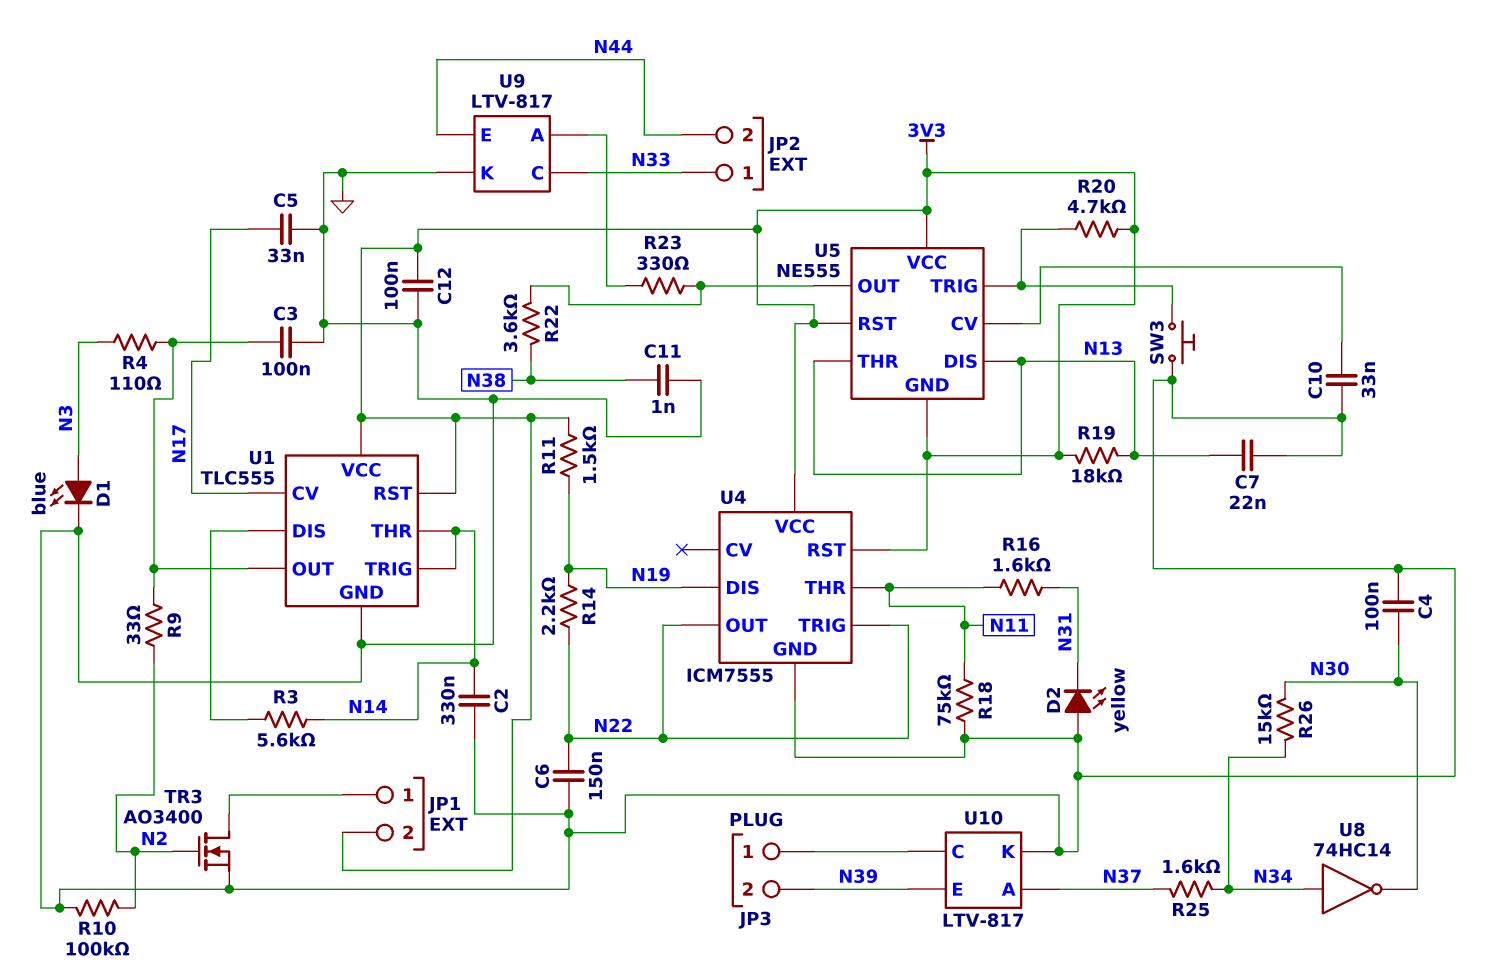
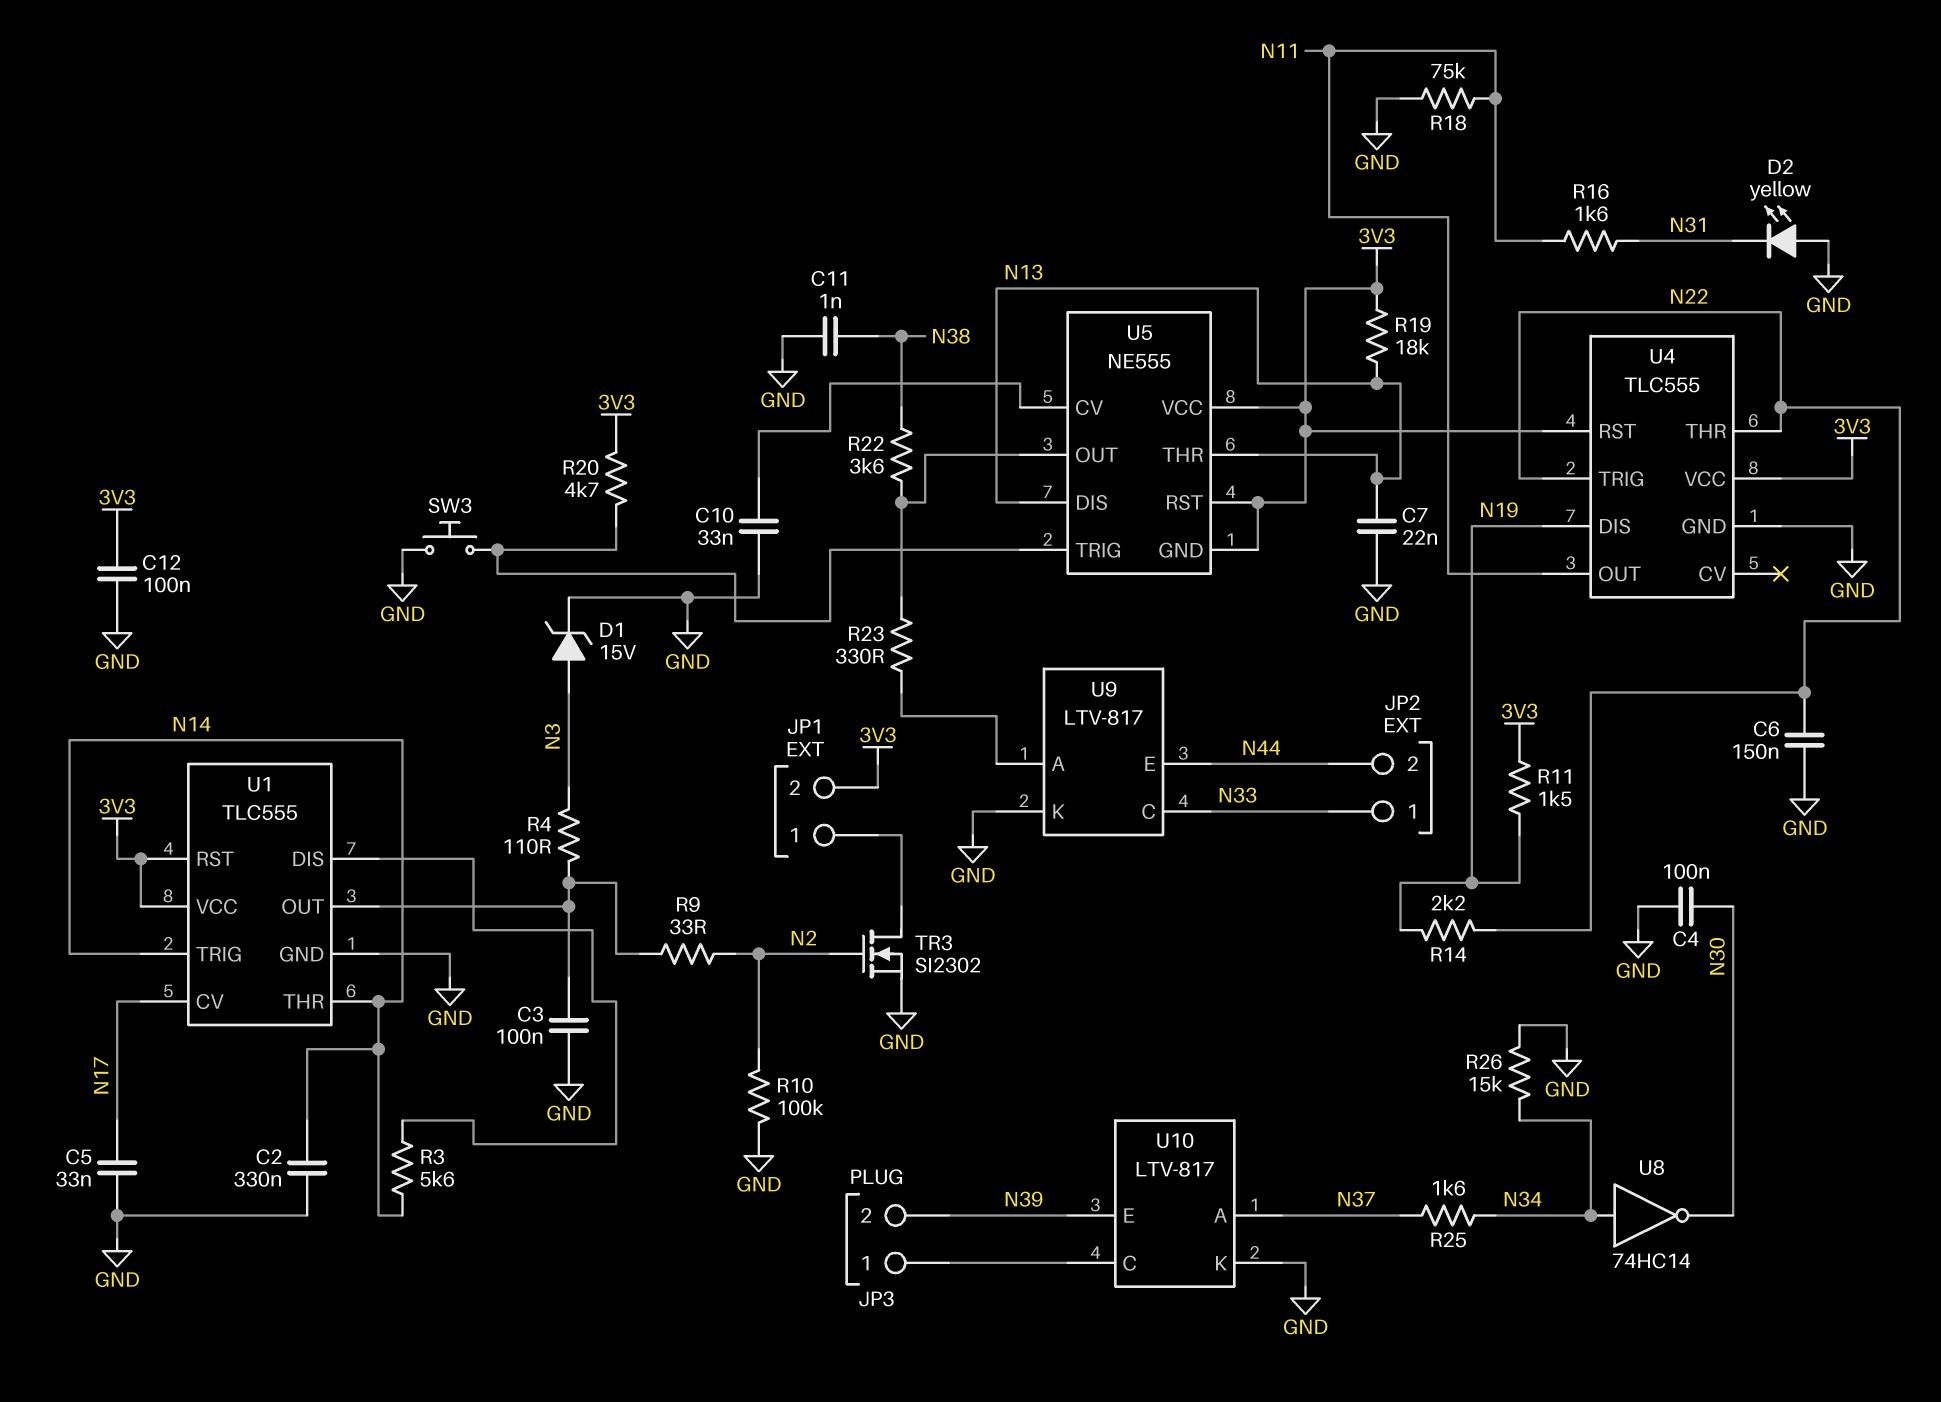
D1: LED blue (A N3, K GND) -> zener 15V (A N3, K GND)
R26: 15k (N30, N34) -> 15k (GND, N34)
TR3: NMOS AO3400 (G N2, D JP1/1, S GND) -> NMOS SI2302 (G N2, D JP1/1, S GND)
U4: ICM7555 -> TLC555
U4 pin OUT: N22 -> N11
U4 pin THR: N11 -> N22

